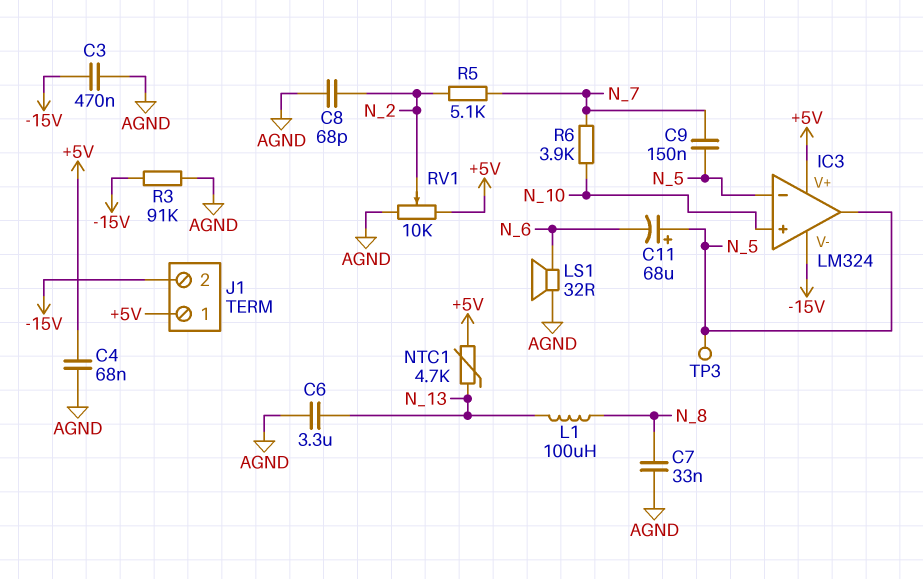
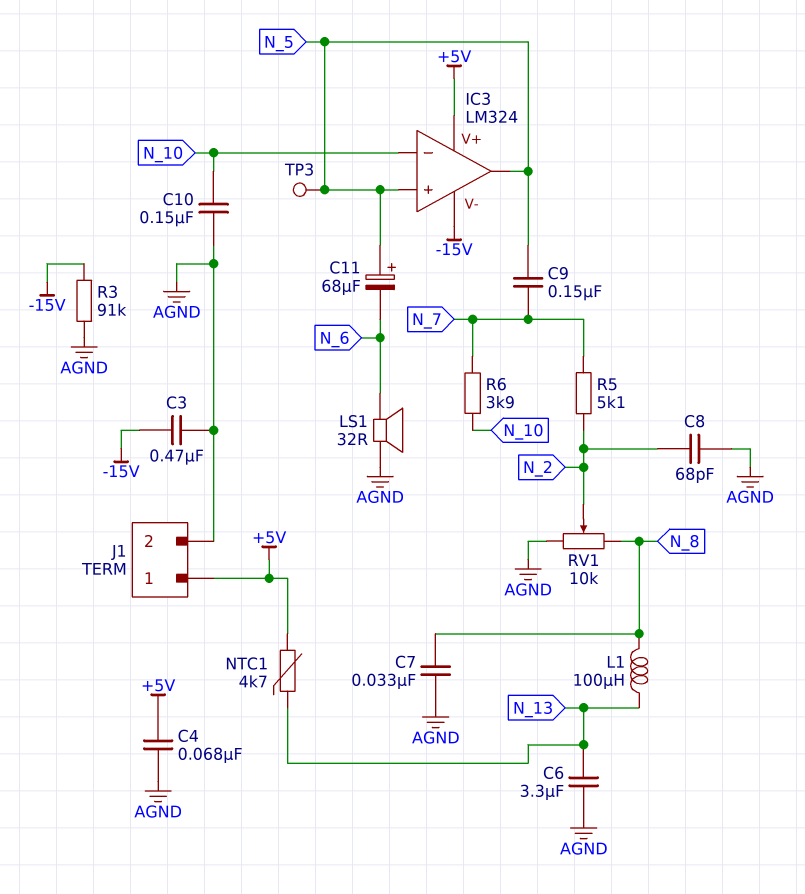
C10: none -> 150nF (AGND, N_10)
IC3 pin in+: N_10 -> N_5
IC3 pin in-: N_5 -> N_10
J1 pin 2: -15V -> AGND
RV1: 10k (+5V, AGND, wiper N_2) -> 10k (AGND, N_8, wiper N_2)

